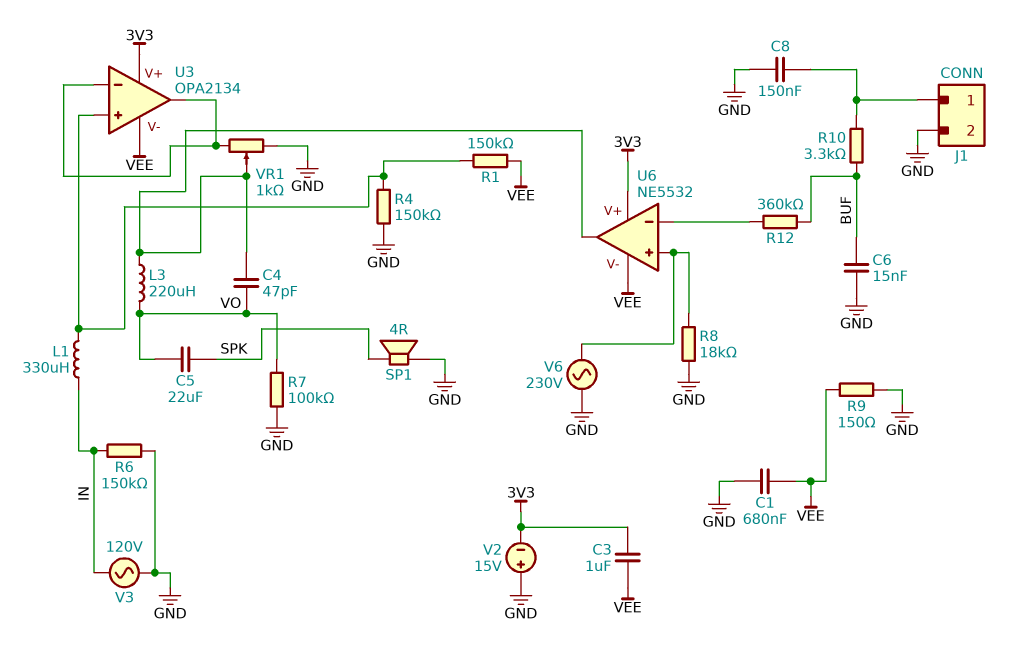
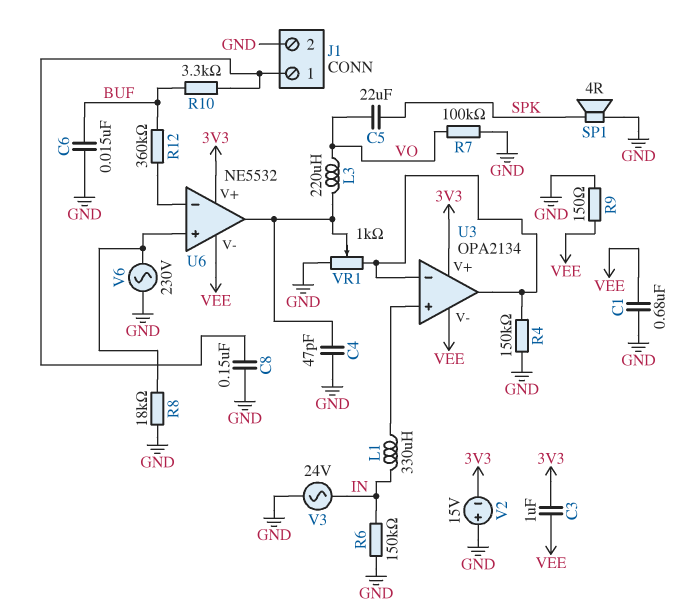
C4: 47pF (U6/out, VO) -> 47pF (GND, U6/out)
R1: 150k (U3/in+, VEE) -> none
R4: 150k (GND, U3/in+) -> 150k (GND, U3/in-)
V3: AC 120V (GND, IN) -> AC 24V (GND, IN)

